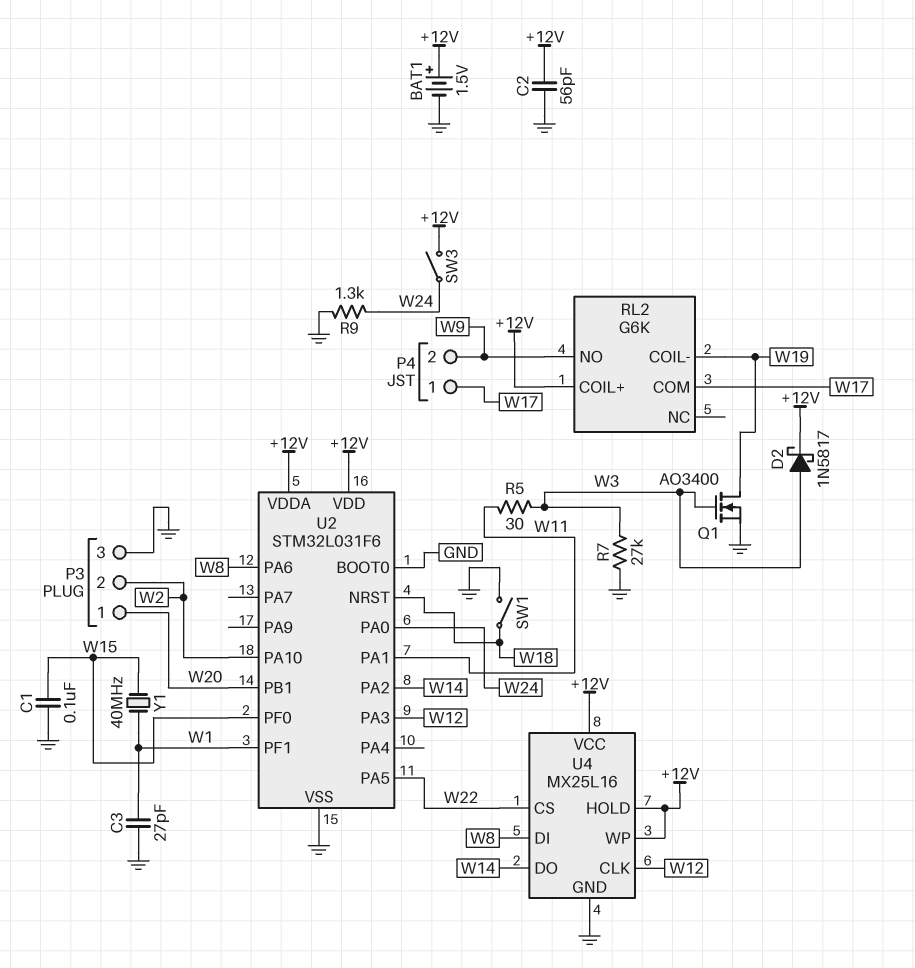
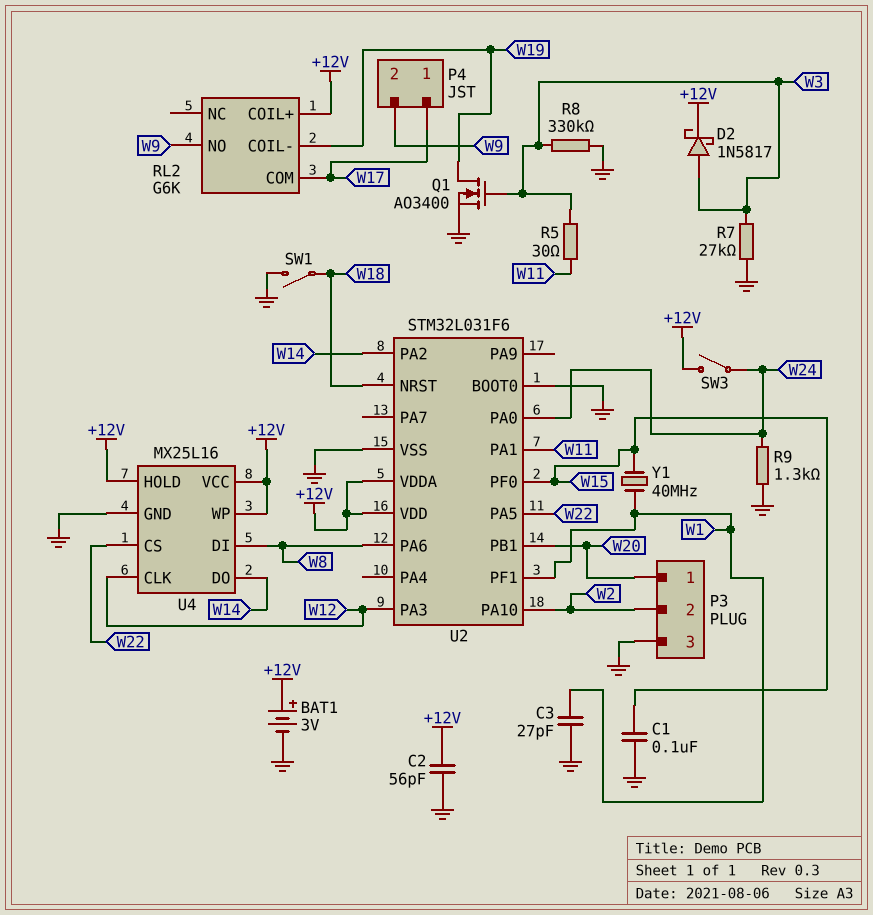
BAT1: 1.5V (plus +12V, minus GND) -> 3V (plus +12V, minus GND)
R8: none -> 330k (GND, W3)

